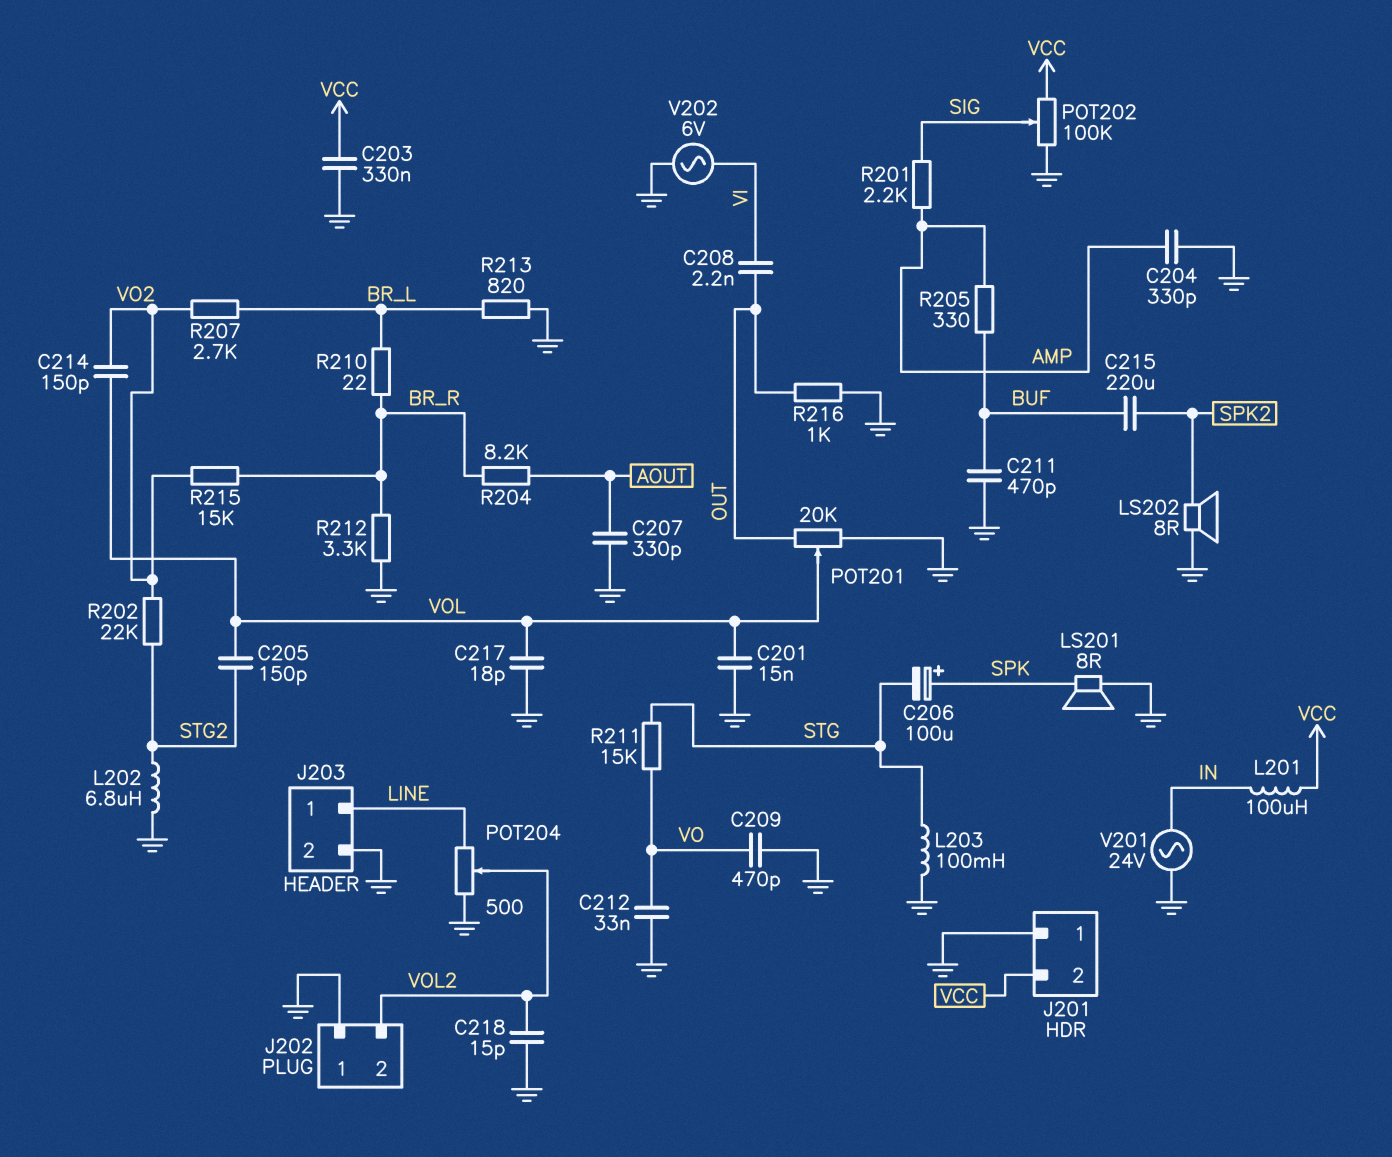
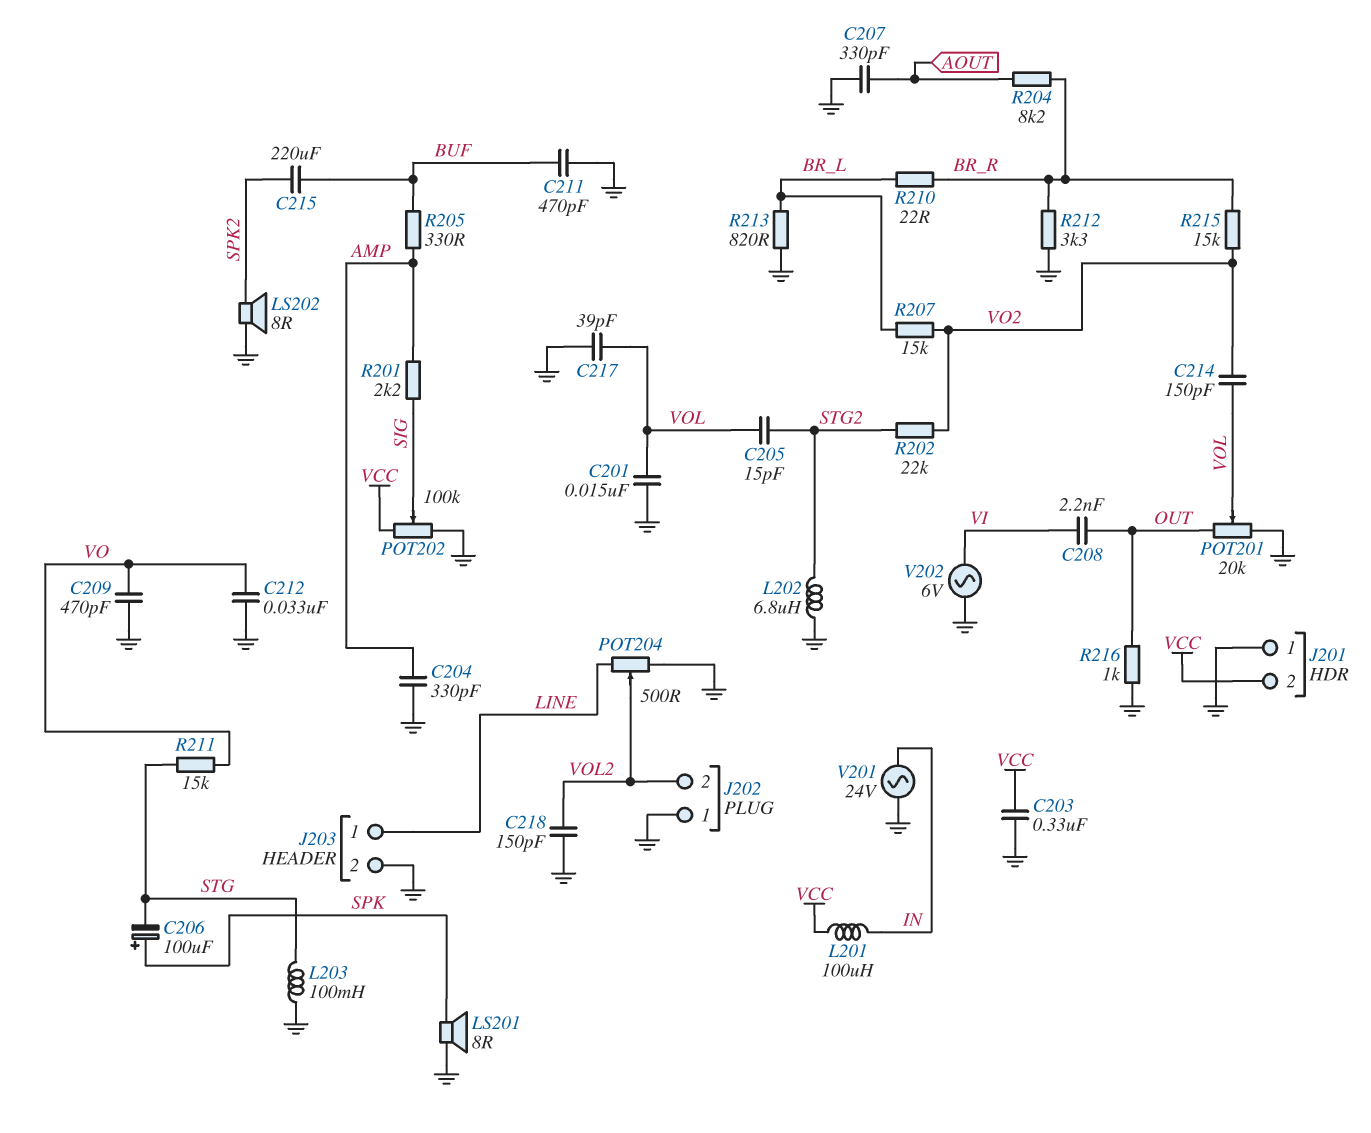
C205: 150pF (STG2, VOL) -> 15pF (STG2, VOL)
C217: 18pF (GND, VOL) -> 39pF (GND, VOL)
C218: 15pF (GND, VOL2) -> 150pF (GND, VOL2)
R207: 2.7k (BR_L, VO2) -> 15k (BR_L, VO2)

